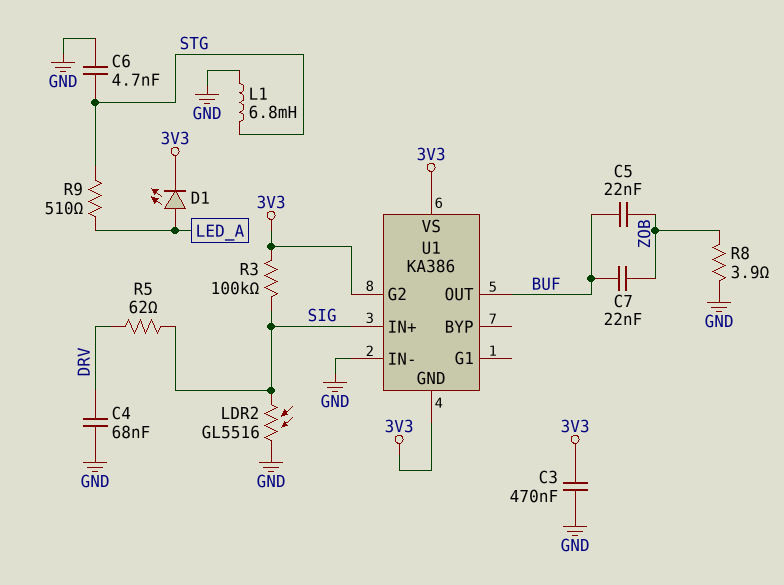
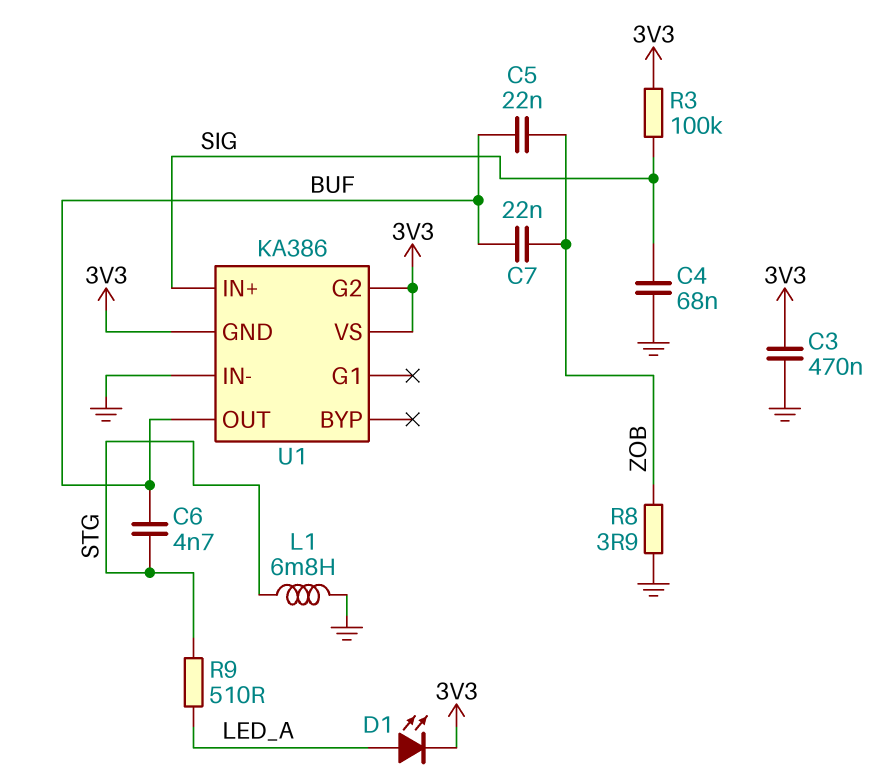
C4: 68nF (DRV, GND) -> 68nF (GND, SIG)
C6: 4.7nF (GND, STG) -> 4.7nF (BUF, STG)
LDR2: GL5516 (GND, SIG) -> none
R5: 62 (DRV, SIG) -> none

